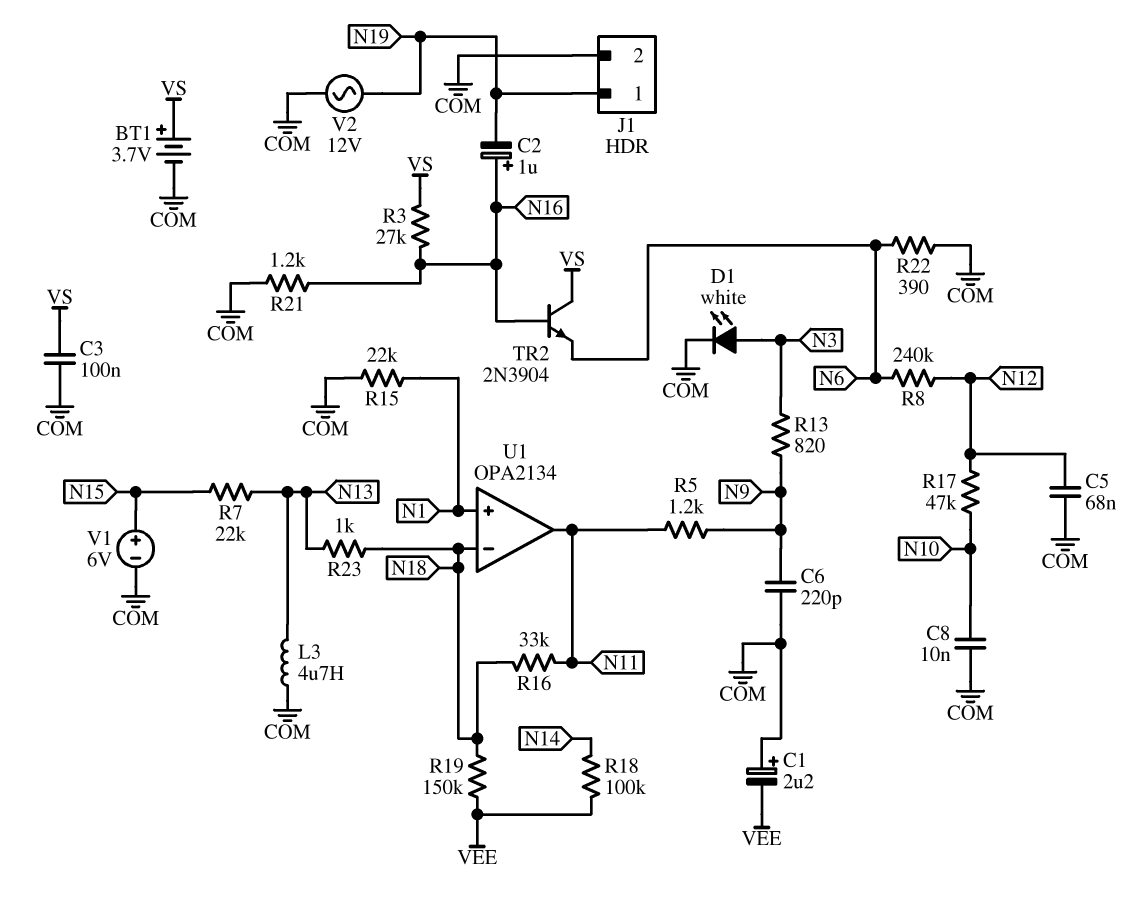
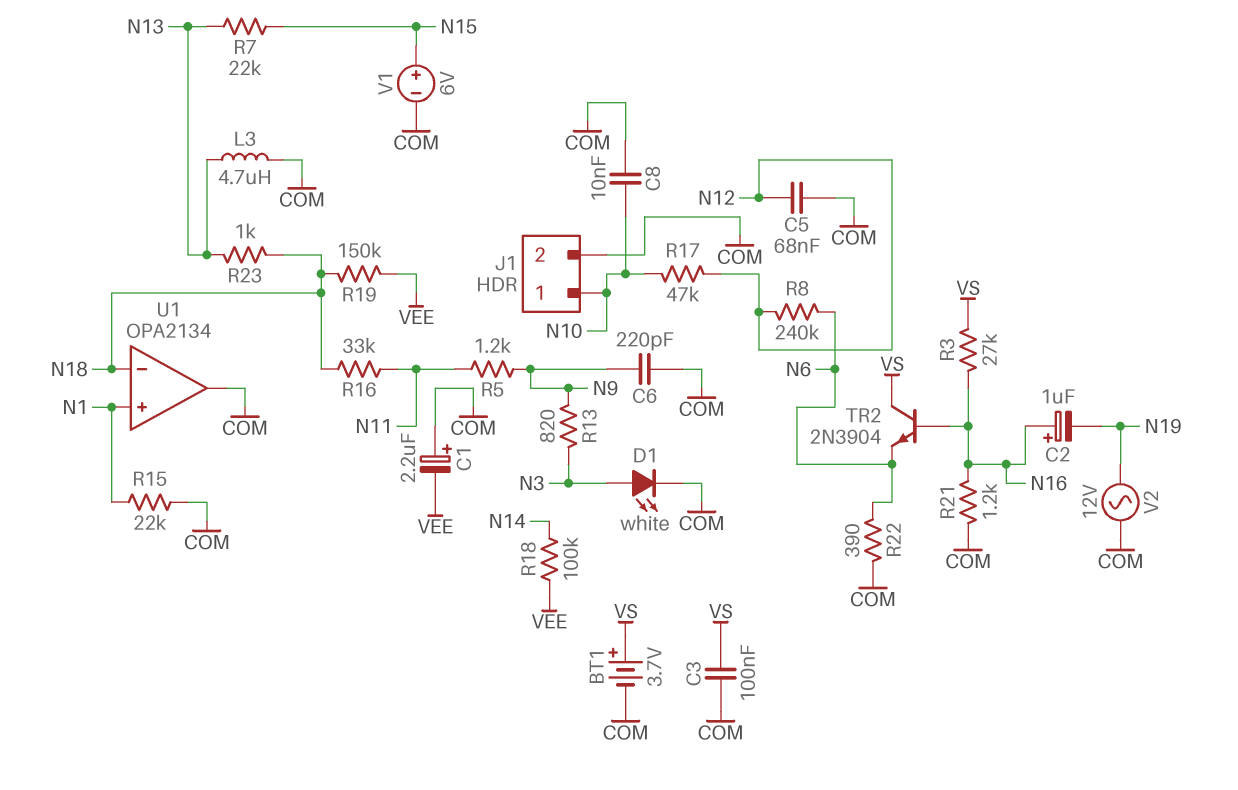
J1 pin 1: N19 -> N10
U1 pin out: N11 -> COM

